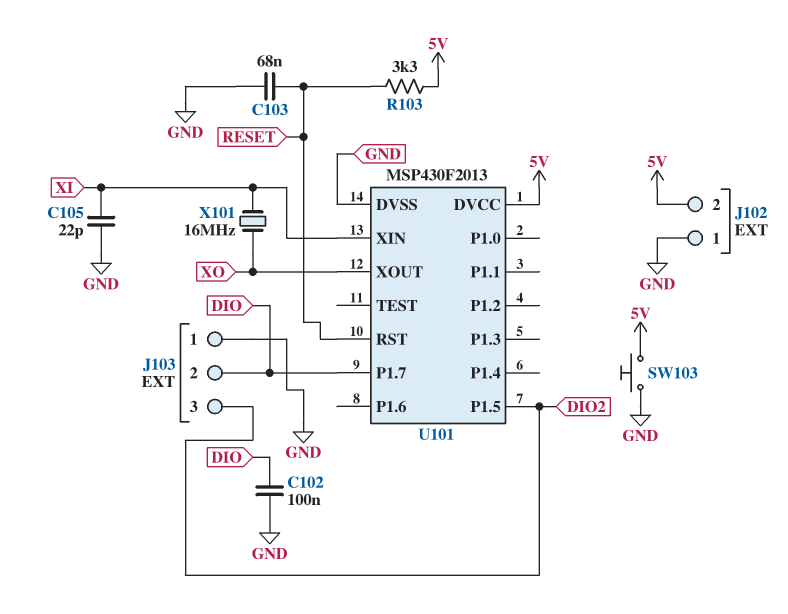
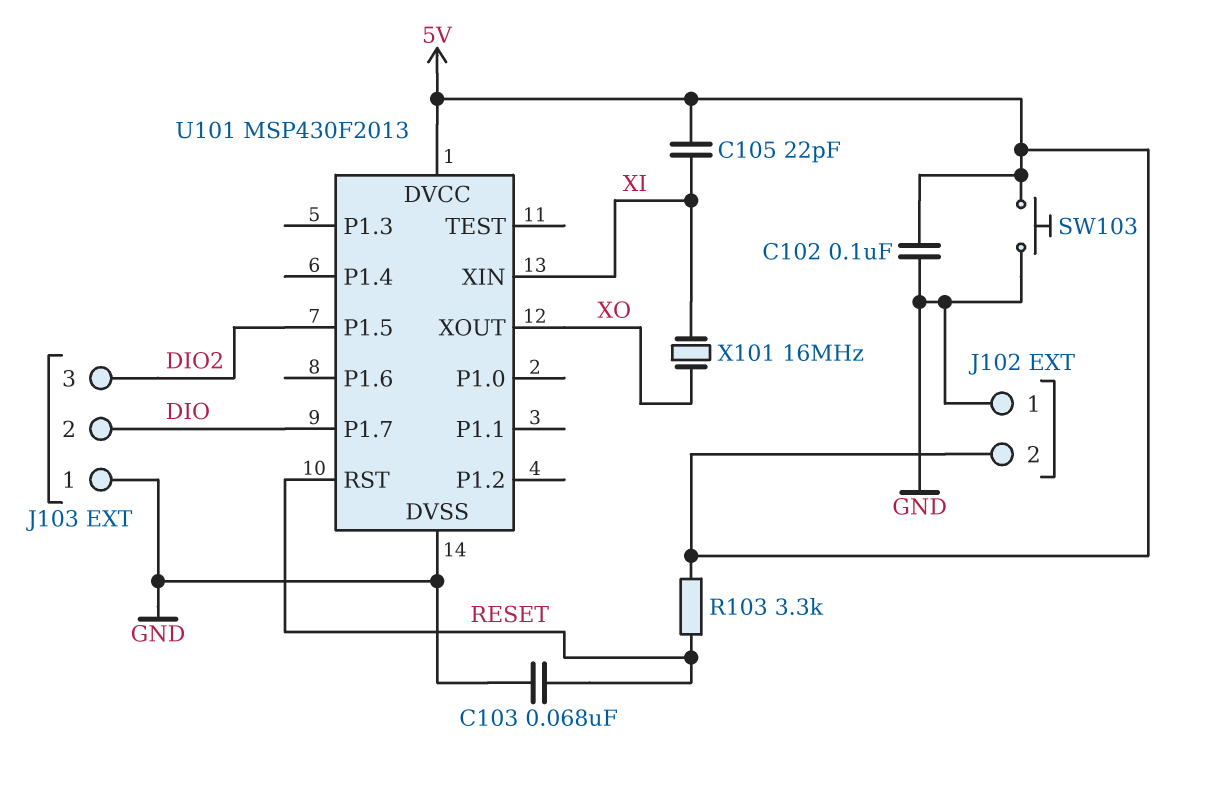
C102: 100nF (DIO, GND) -> 100nF (5V, GND)
C105: 22pF (GND, XI) -> 22pF (5V, XI)

